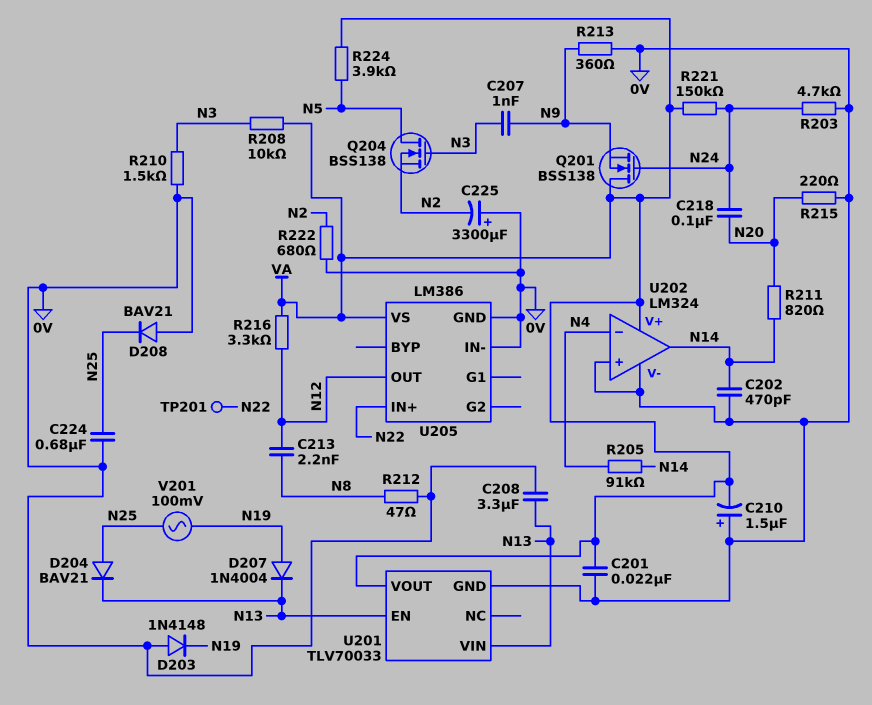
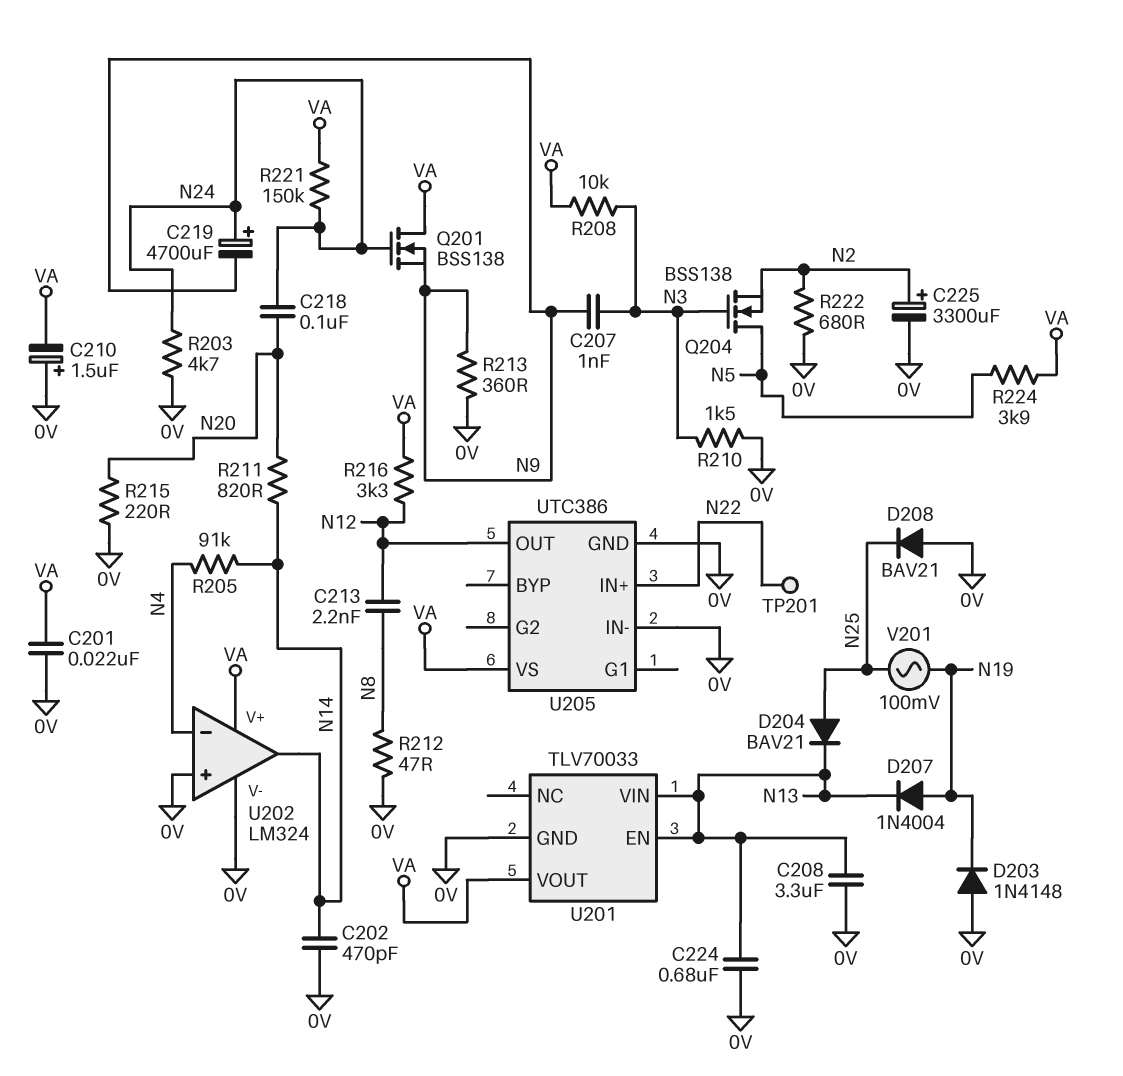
C219: none -> 4700uF (plus N24, minus N9)
C224: 680nF (0V, N25) -> 680nF (0V, N13)
C225: 3300uF (plus 0V, minus N2) -> 3300uF (plus N2, minus 0V)
U205: LM386 -> UTC386

